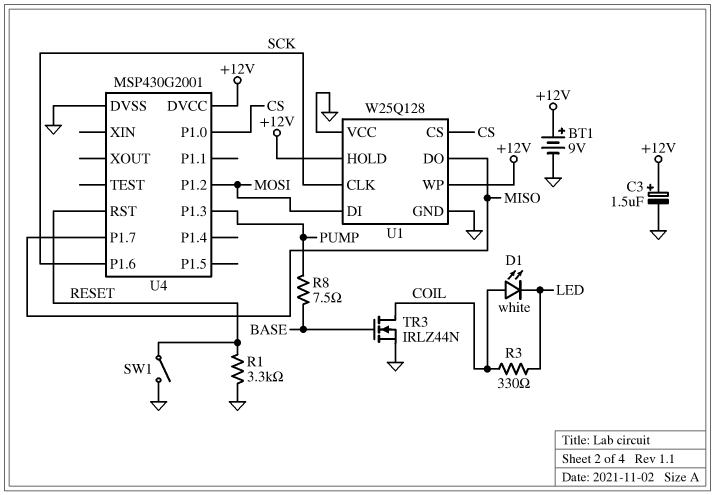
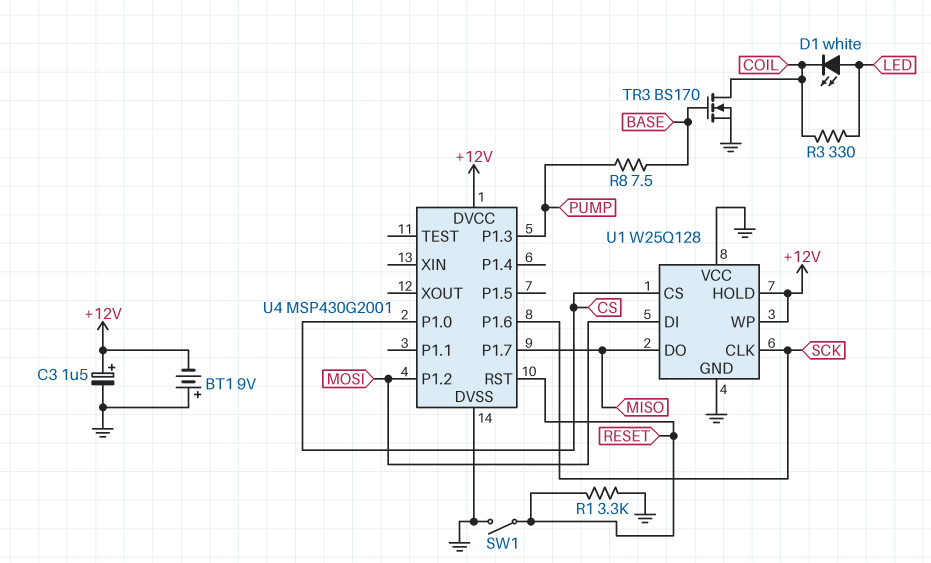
BT1: 9V (plus +12V, minus GND) -> 9V (plus GND, minus +12V)
D1: LED white (A COIL, K LED) -> LED white (A LED, K COIL)
TR3: NMOS IRLZ44N (G BASE, D COIL, S GND) -> NMOS BS170 (G BASE, D COIL, S GND)

